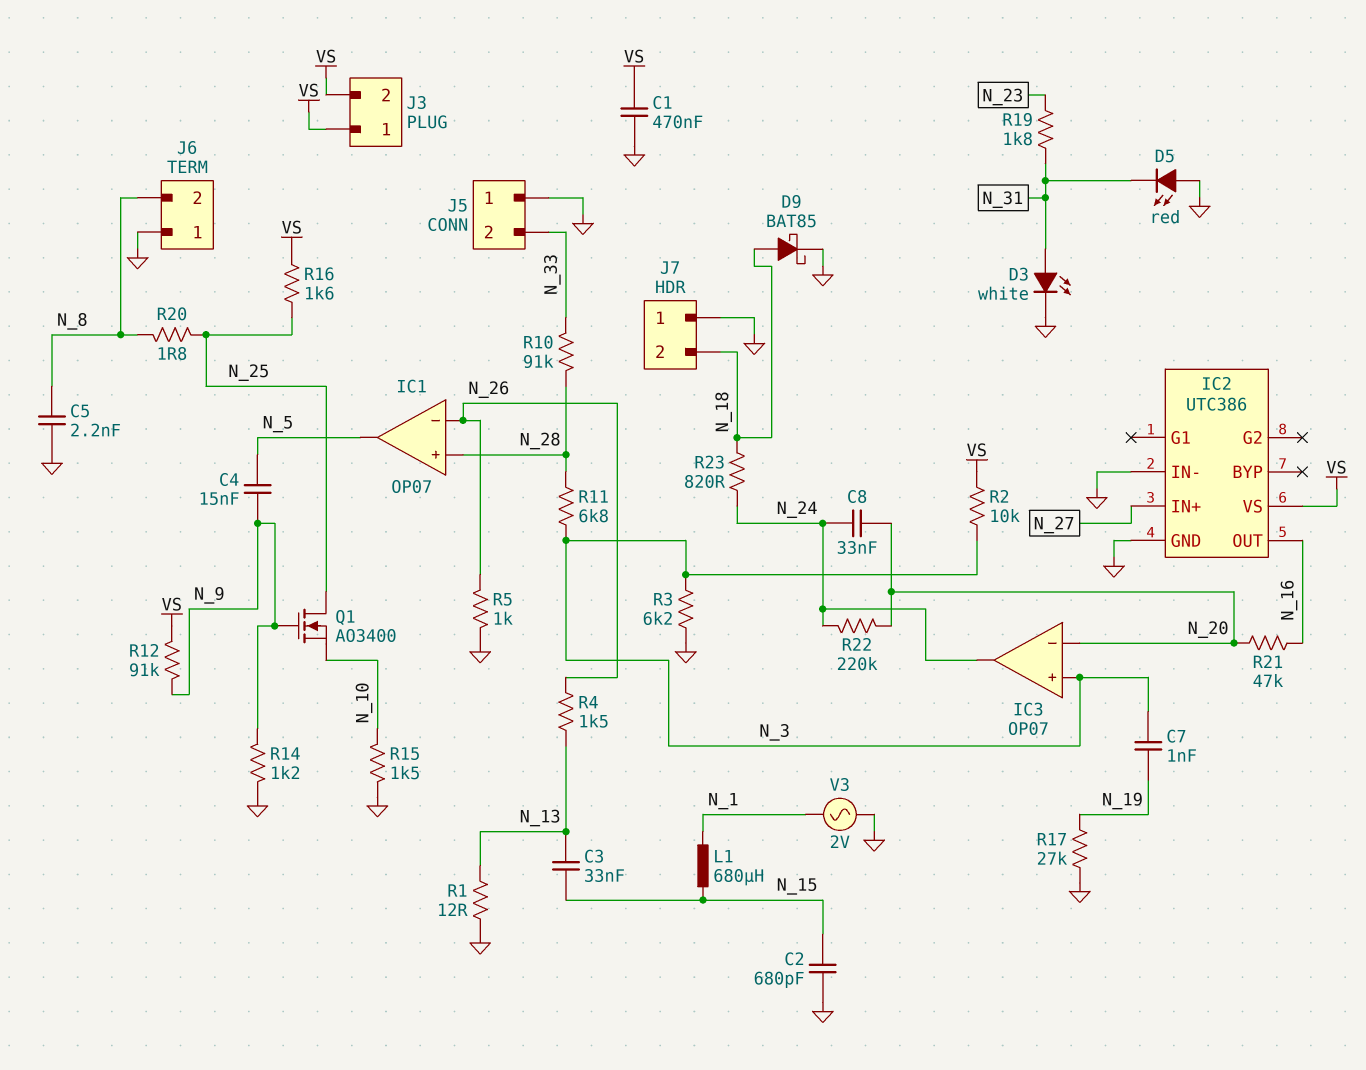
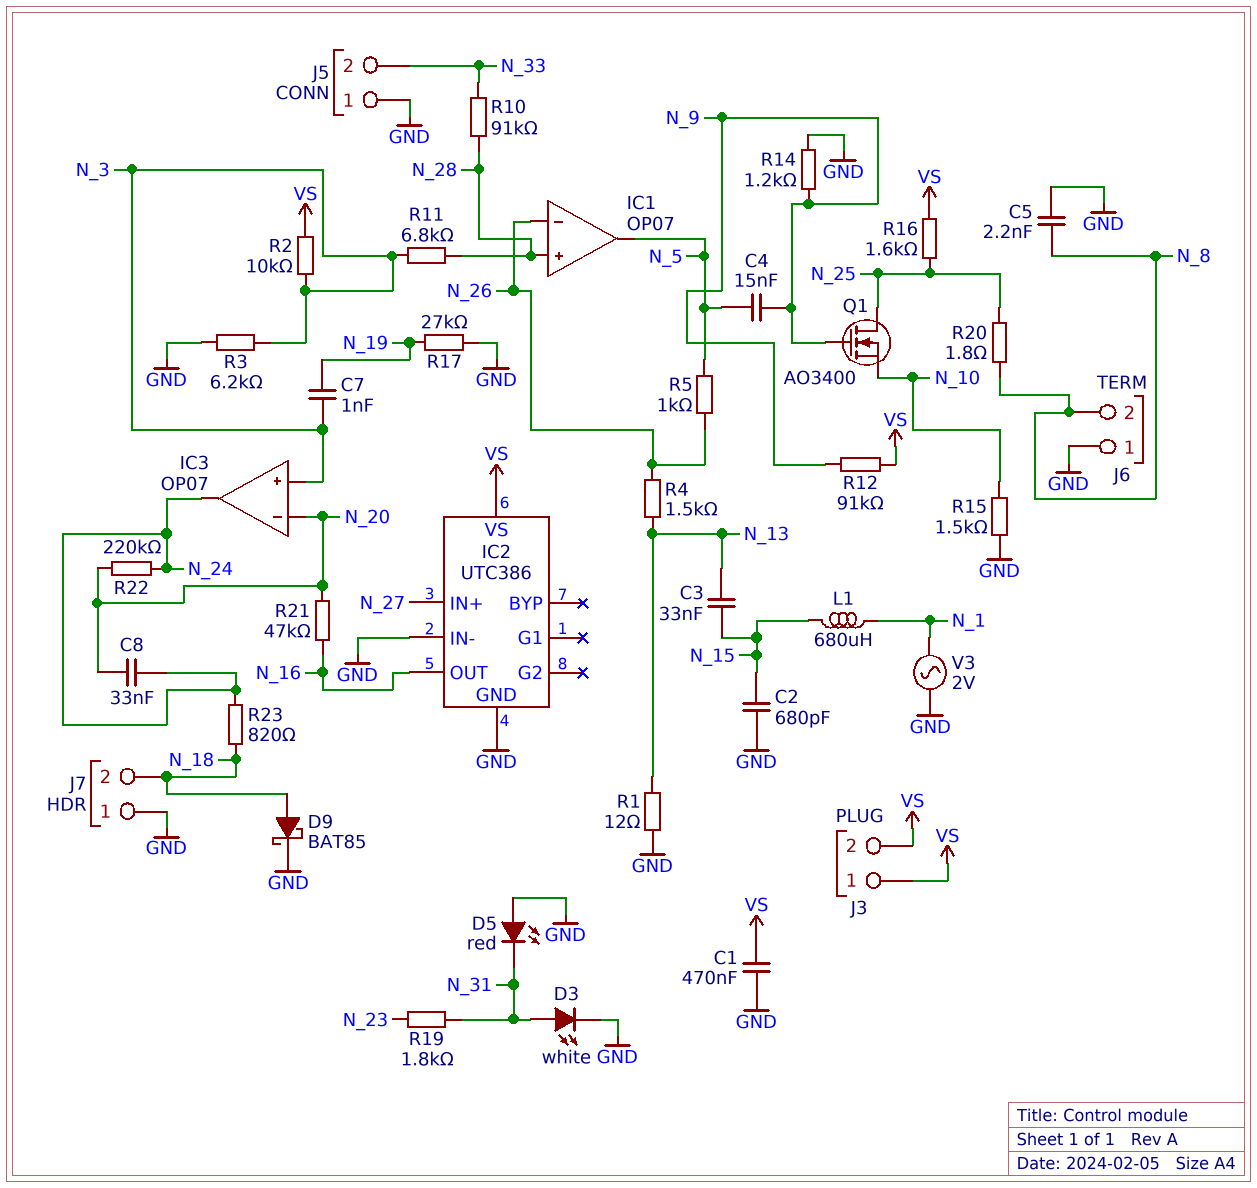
R5: 1k (GND, N_26) -> 1k (N_5, N_26)

